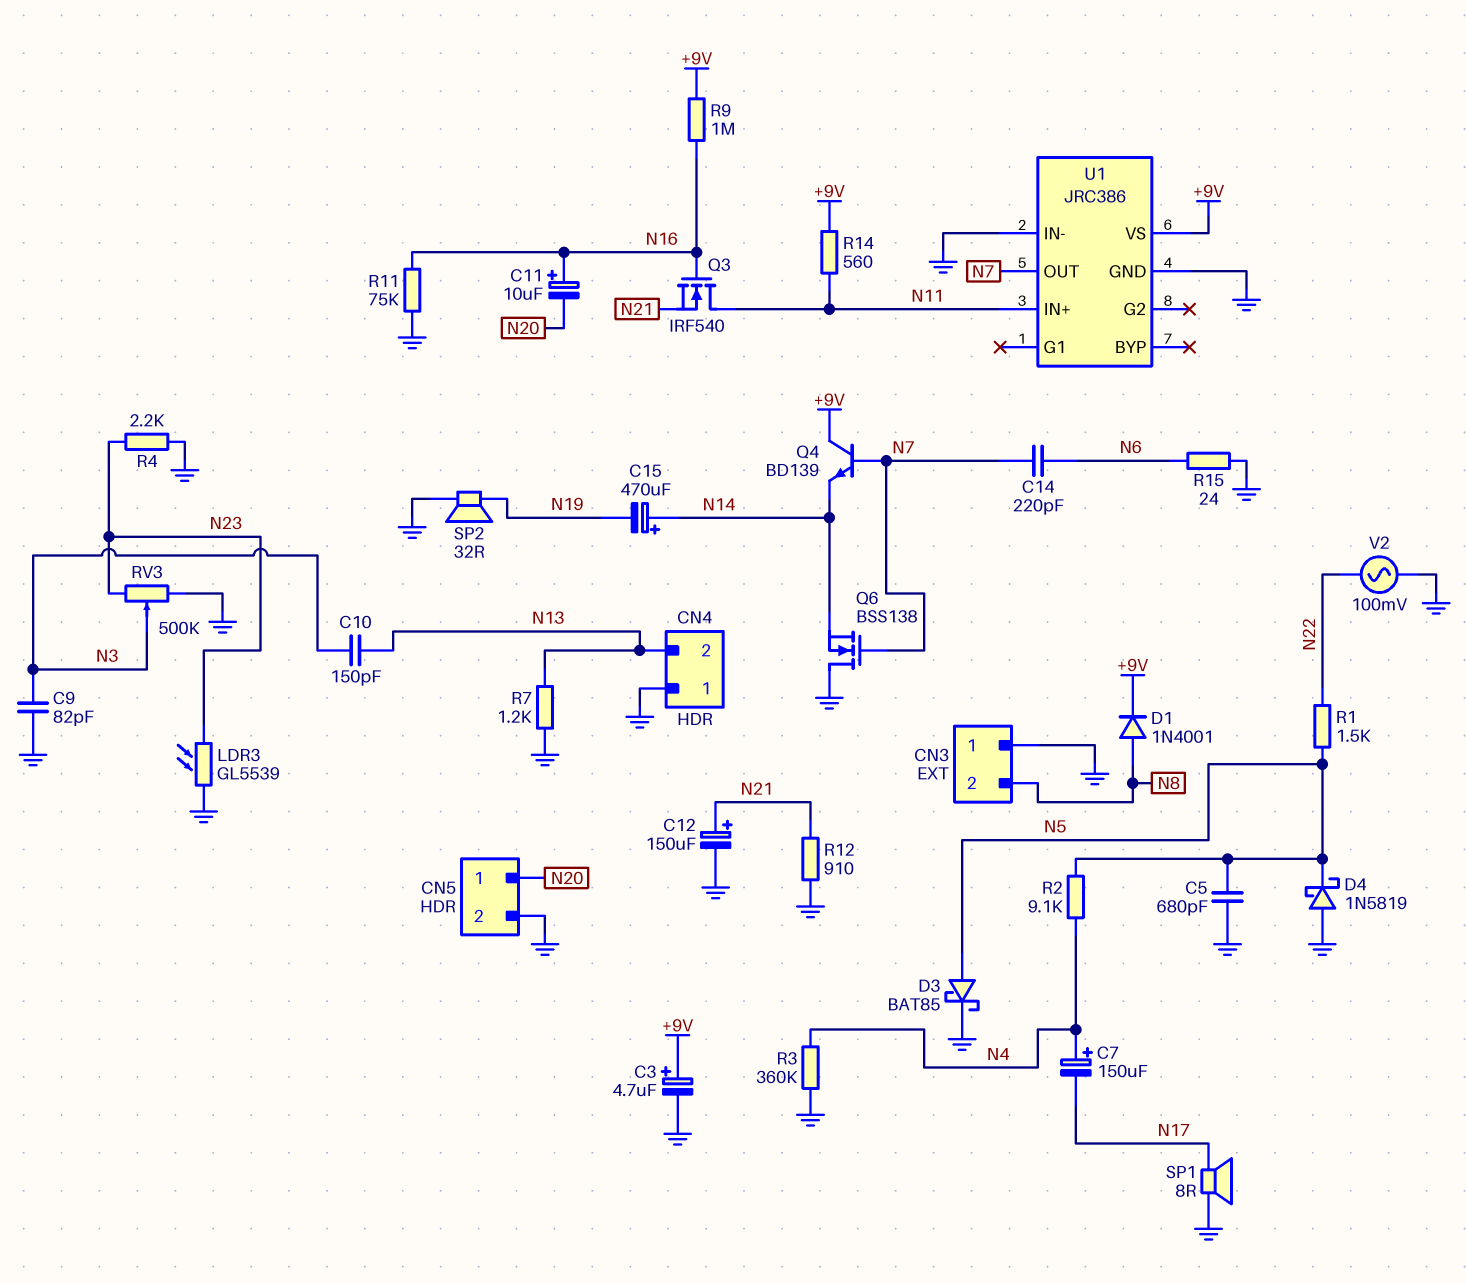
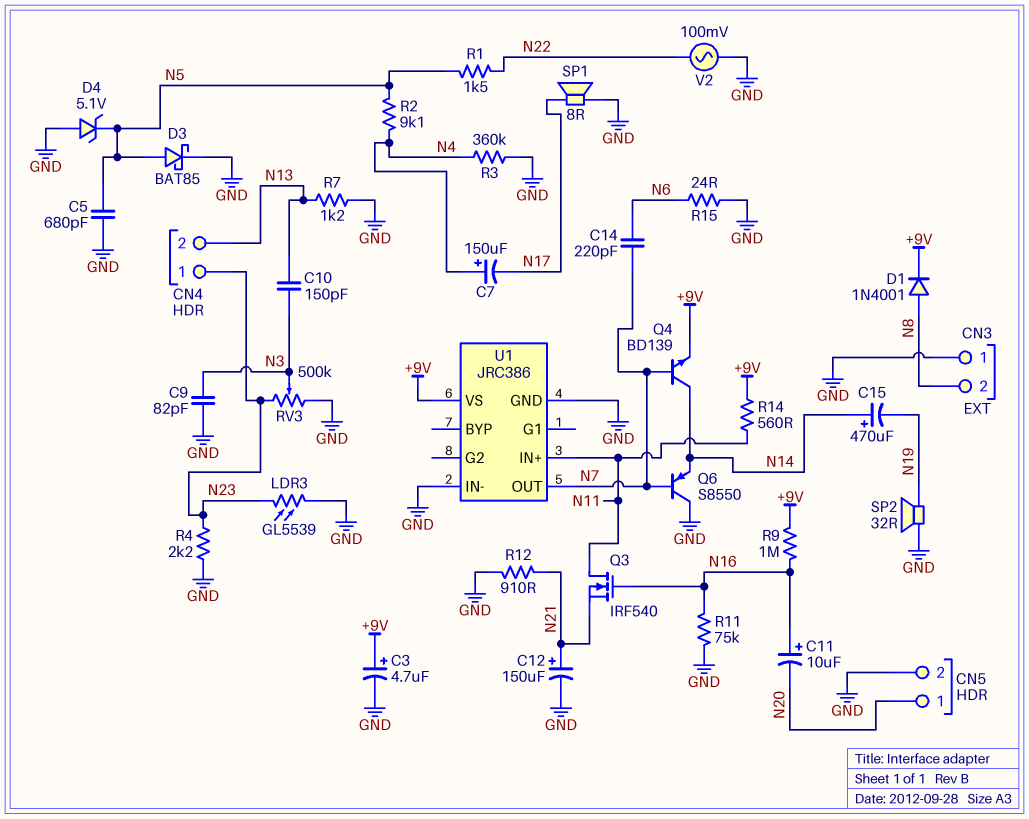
CN4 pin 1: GND -> N23
D4: schottky 1N5819 (A GND, K N5) -> zener 5.1V (A GND, K N5)
Q4: NPN BD139 (B N7, C +9V, E N14) -> NPN BD139 (B N7, C N14, E +9V)
Q6: NMOS BSS138 (G N7, D GND, S N14) -> PNP S8550 (B N7, C GND, E N14)

